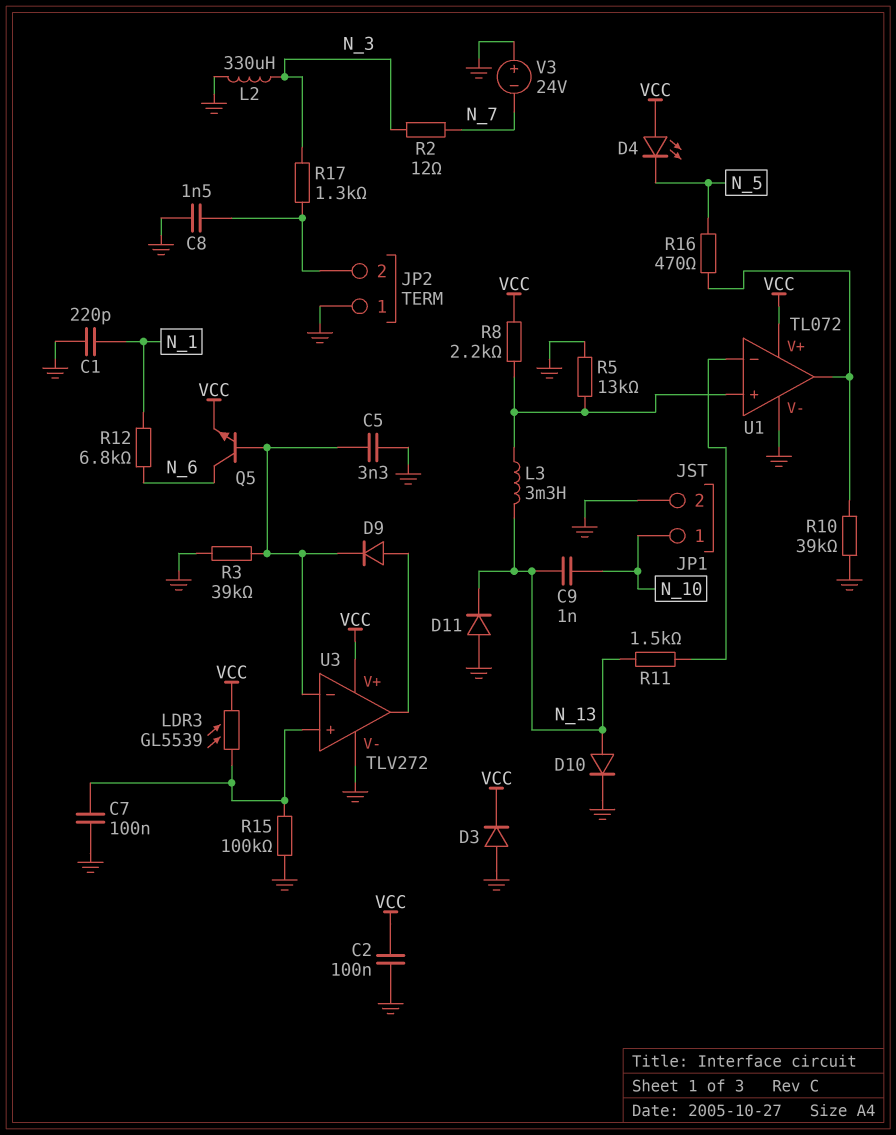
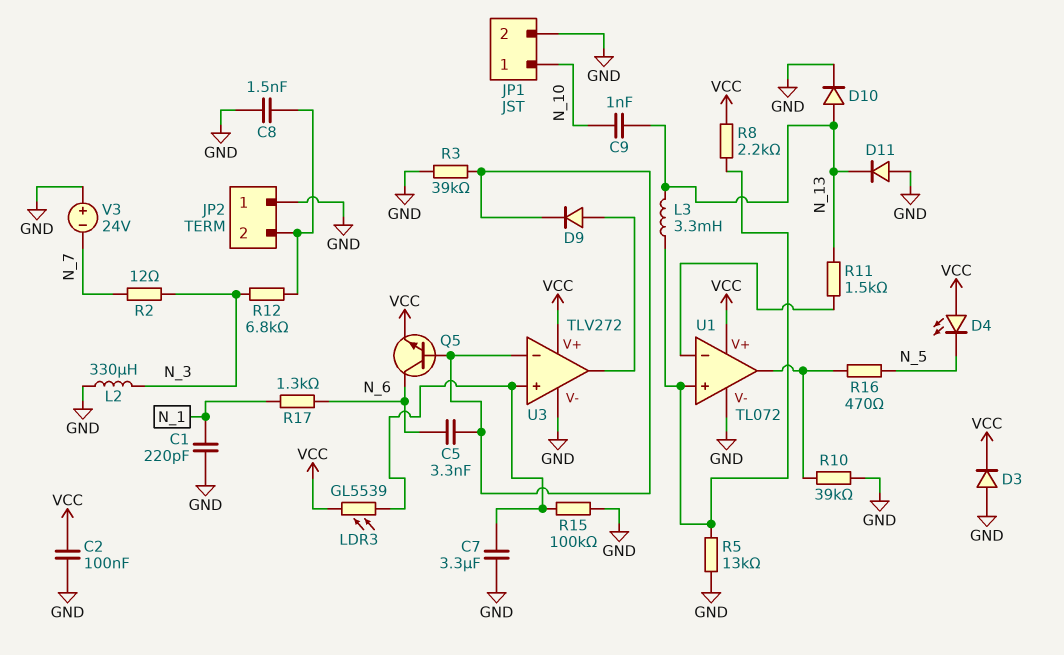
C5: 3.3nF (GND, U3/in-) -> 3.3nF (N_6, U3/in-)
C7: 100nF (GND, U3/in+) -> 3.3uF (GND, U3/in+)
R12: 6.8k (N_1, N_6) -> 6.8k (JP2/2, N_3)
R17: 1.3k (JP2/2, N_3) -> 1.3k (N_1, N_6)

